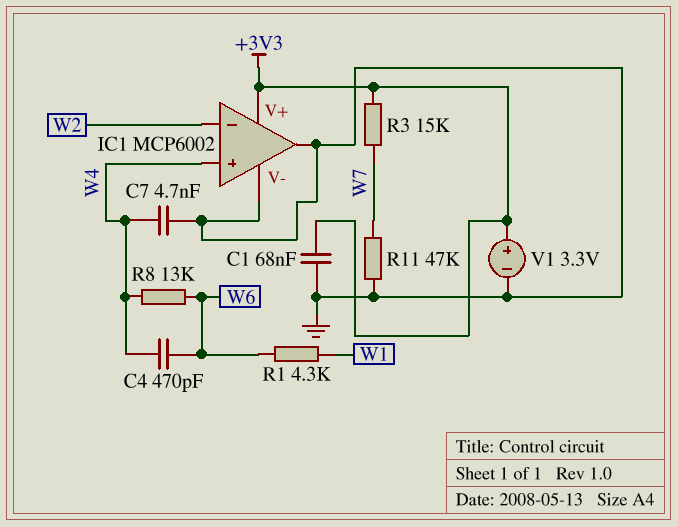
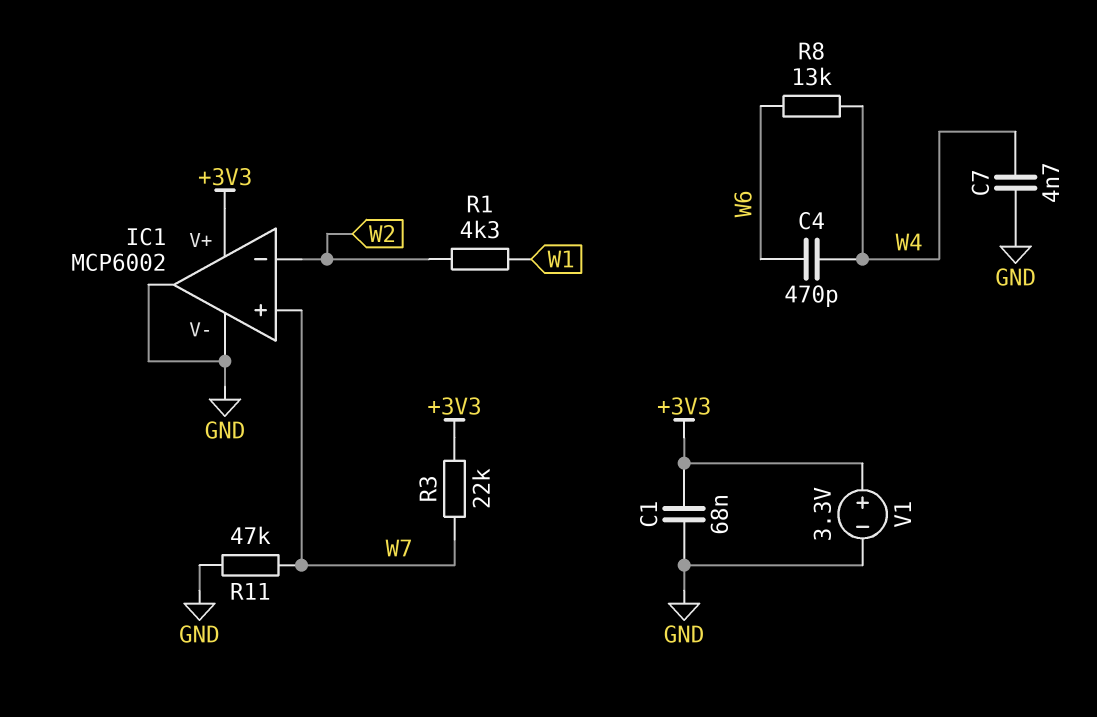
IC1 pin in+: W4 -> W7
R1: 4.3k (W1, W6) -> 4.3k (W1, W2)
R3: 15k (+3V3, W7) -> 22k (+3V3, W7)

